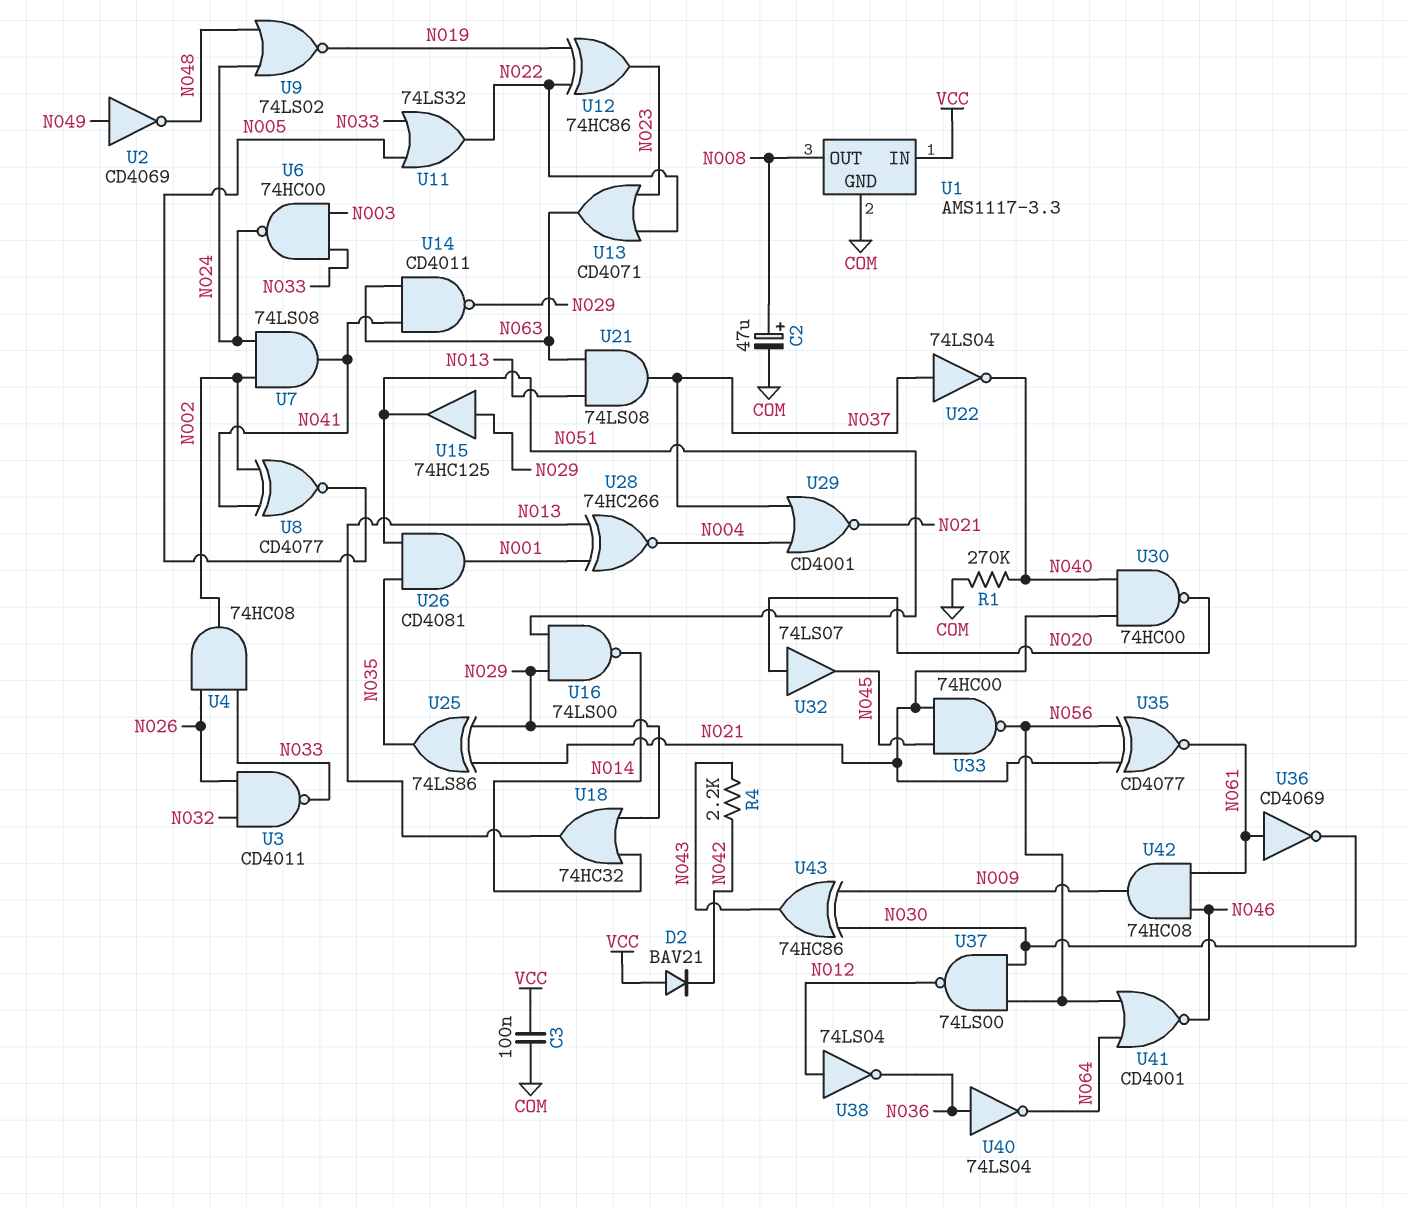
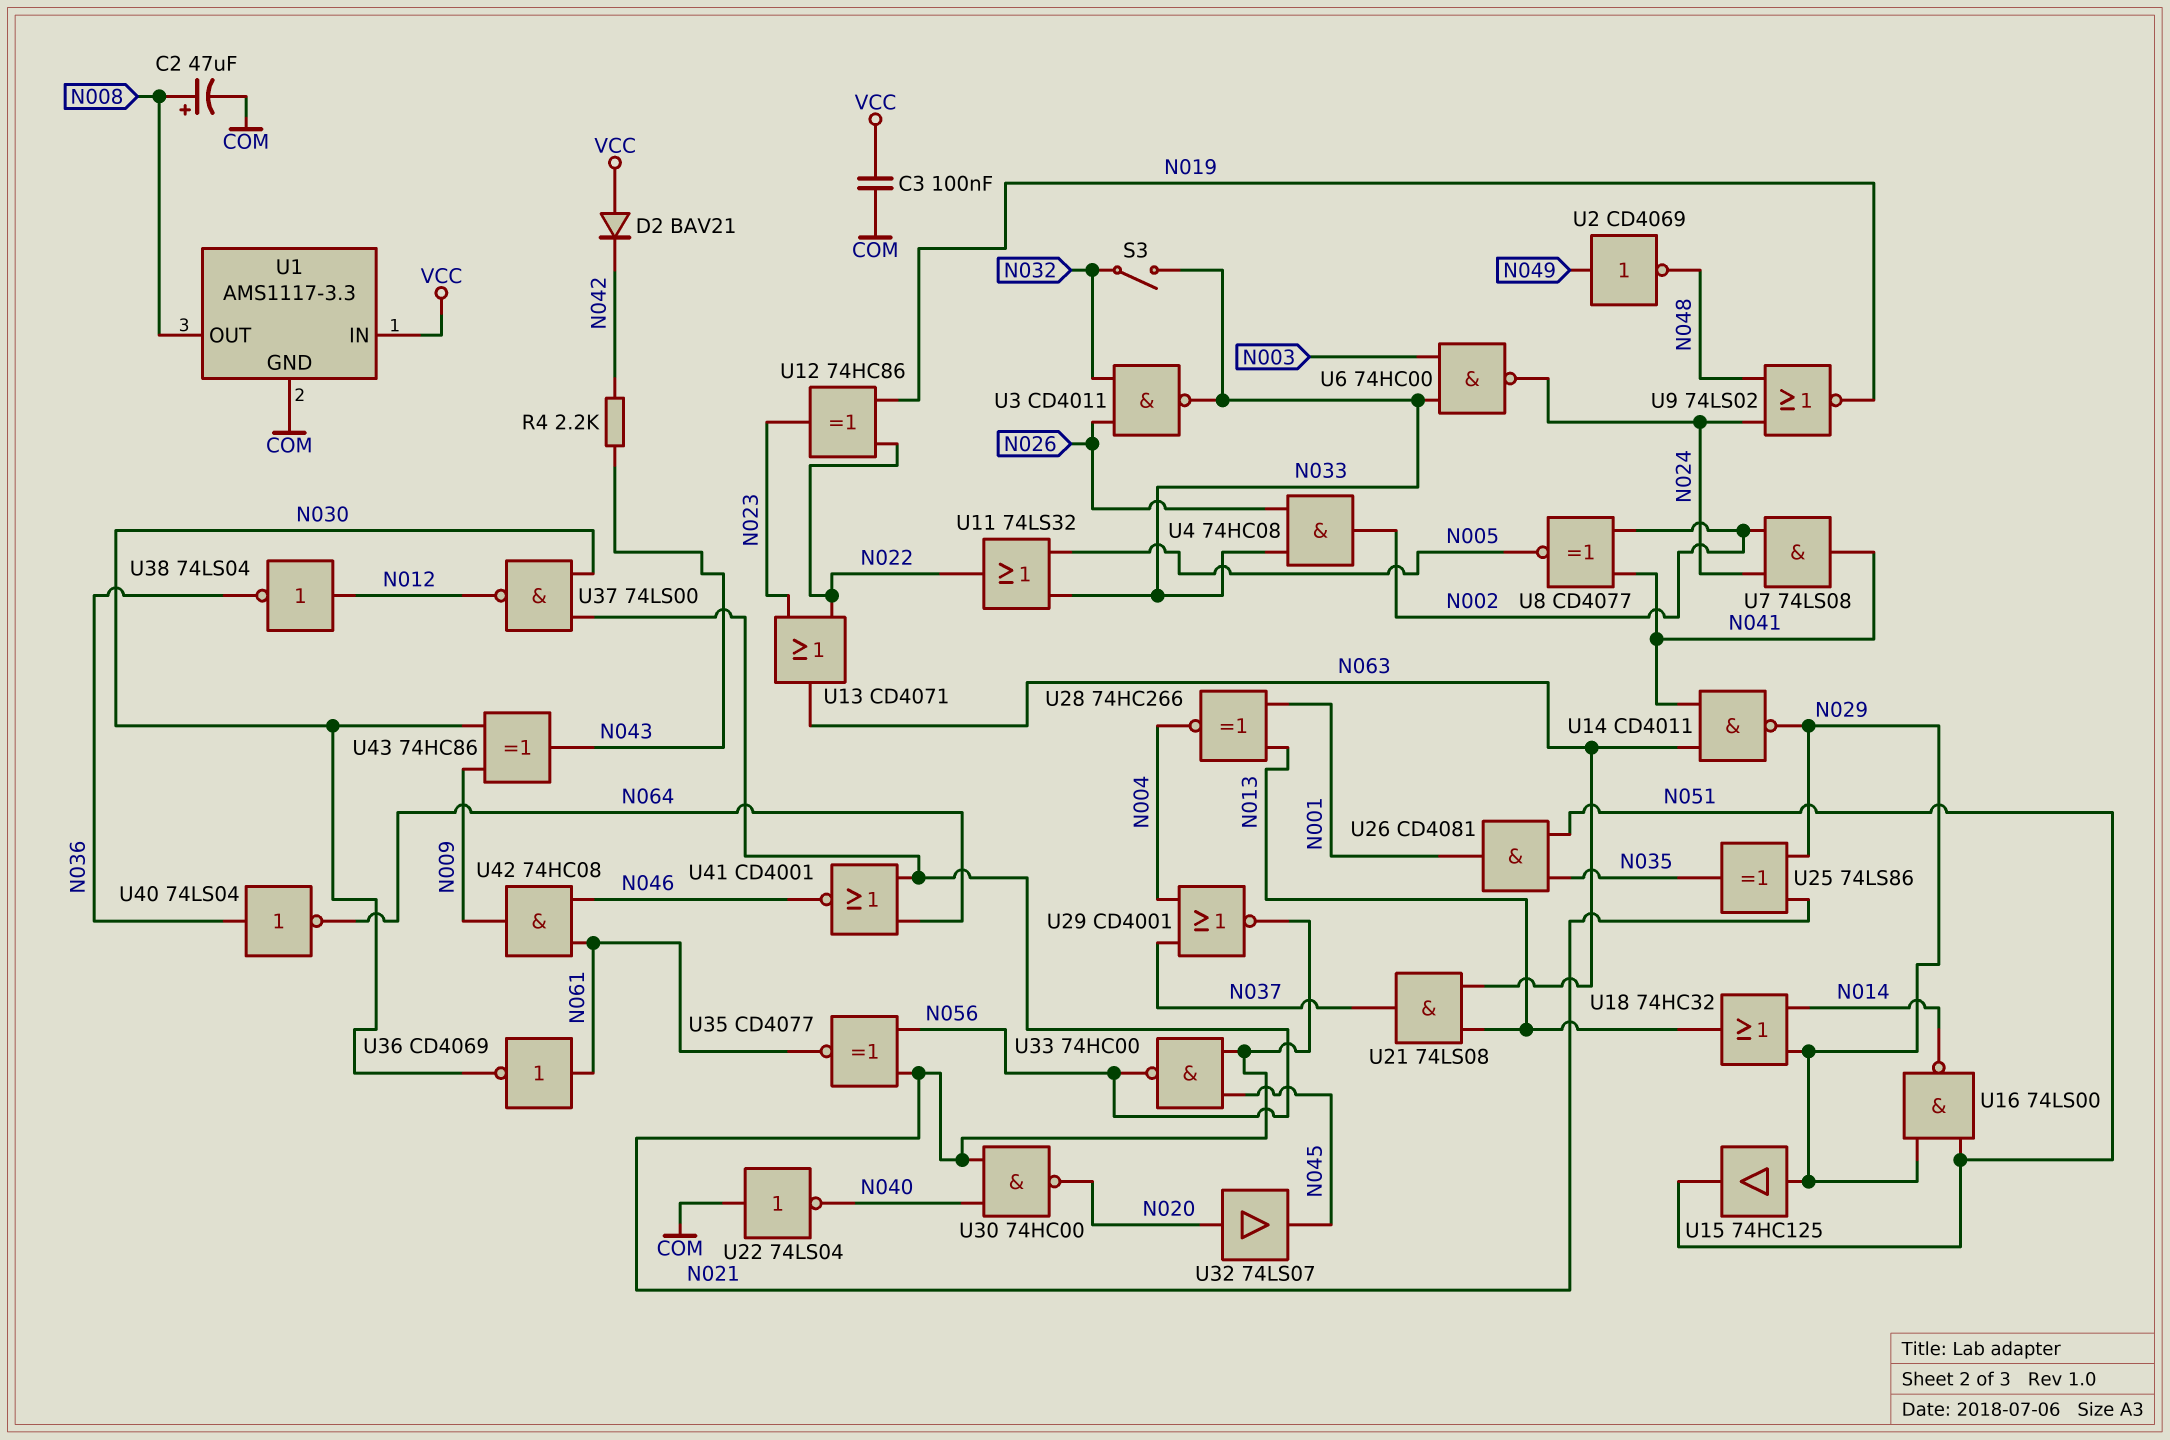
R1: 270k (COM, N040) -> none
S3: none -> switch (N032, N033)
U22: NOT 74LS04 (in N037, out N040) -> NOT 74LS04 (in COM, out N040)

